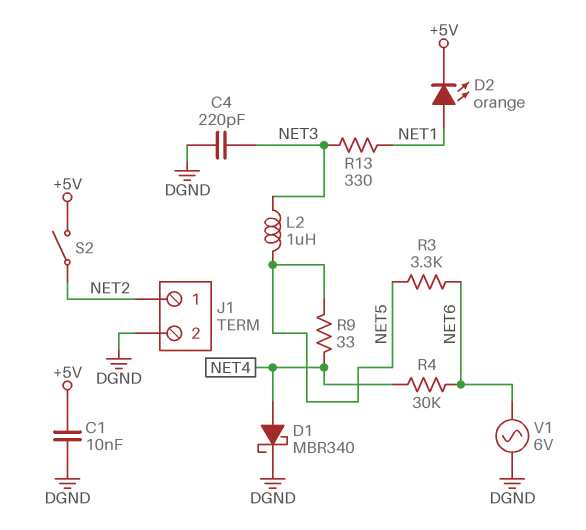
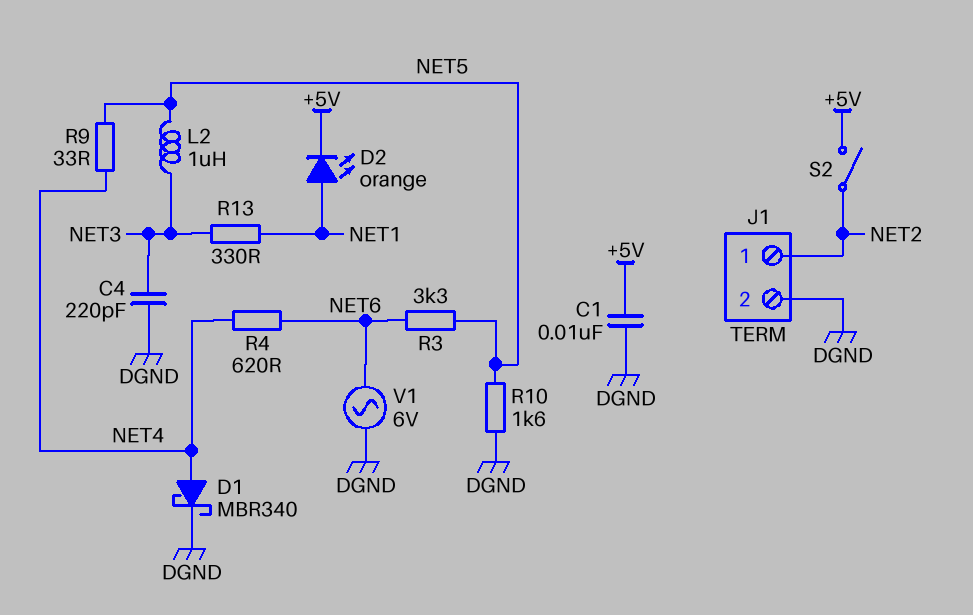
R4: 30k (NET4, NET6) -> 620 (NET4, NET6)
R10: none -> 1.6k (DGND, NET5)

